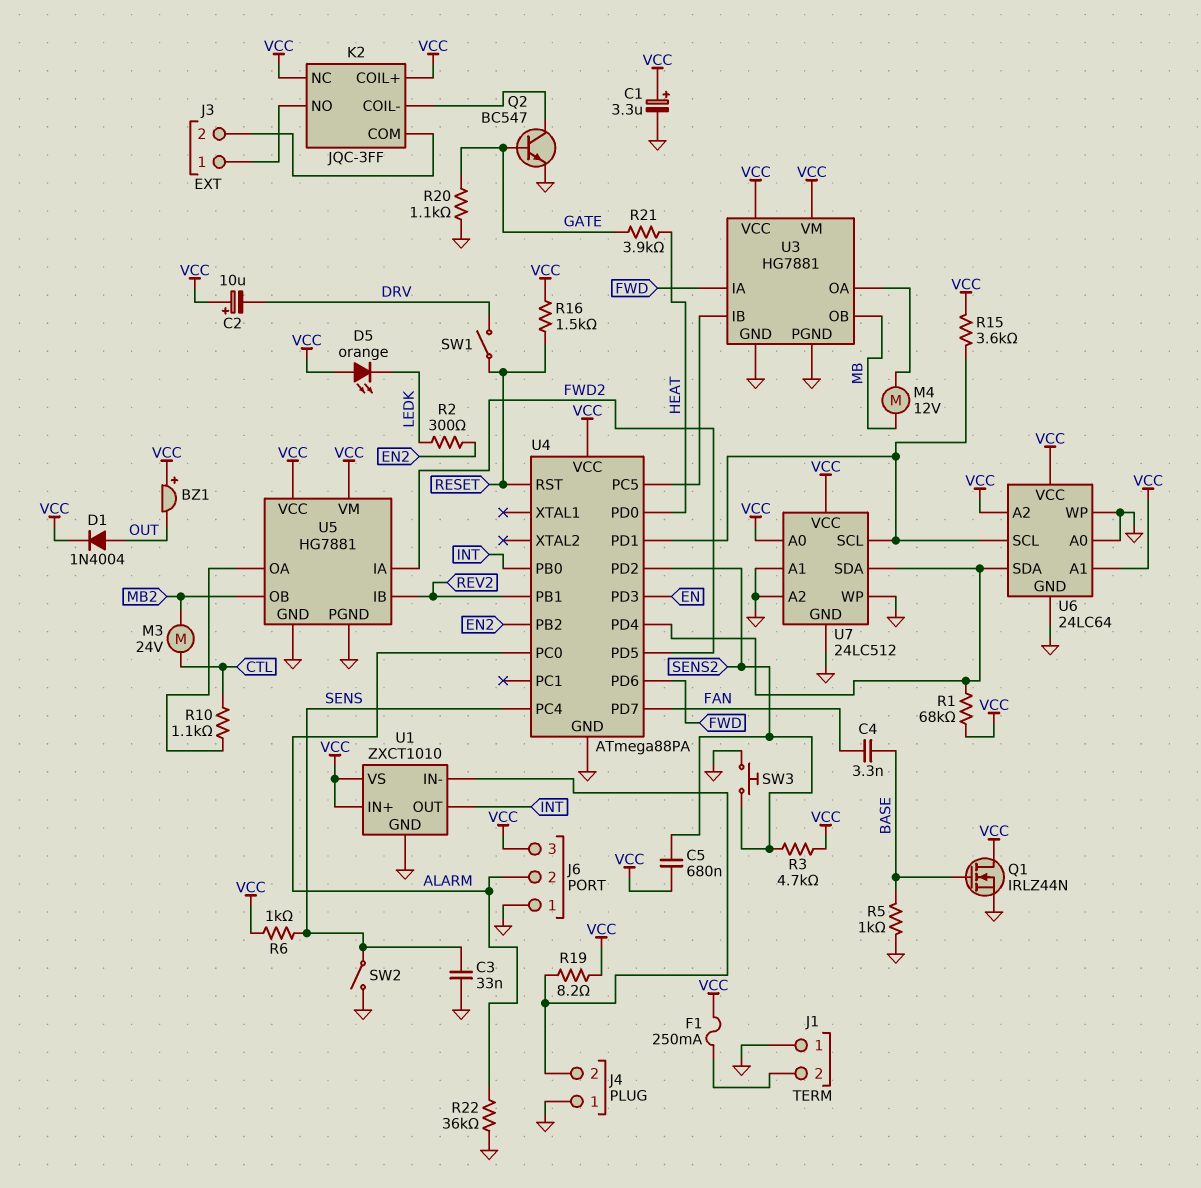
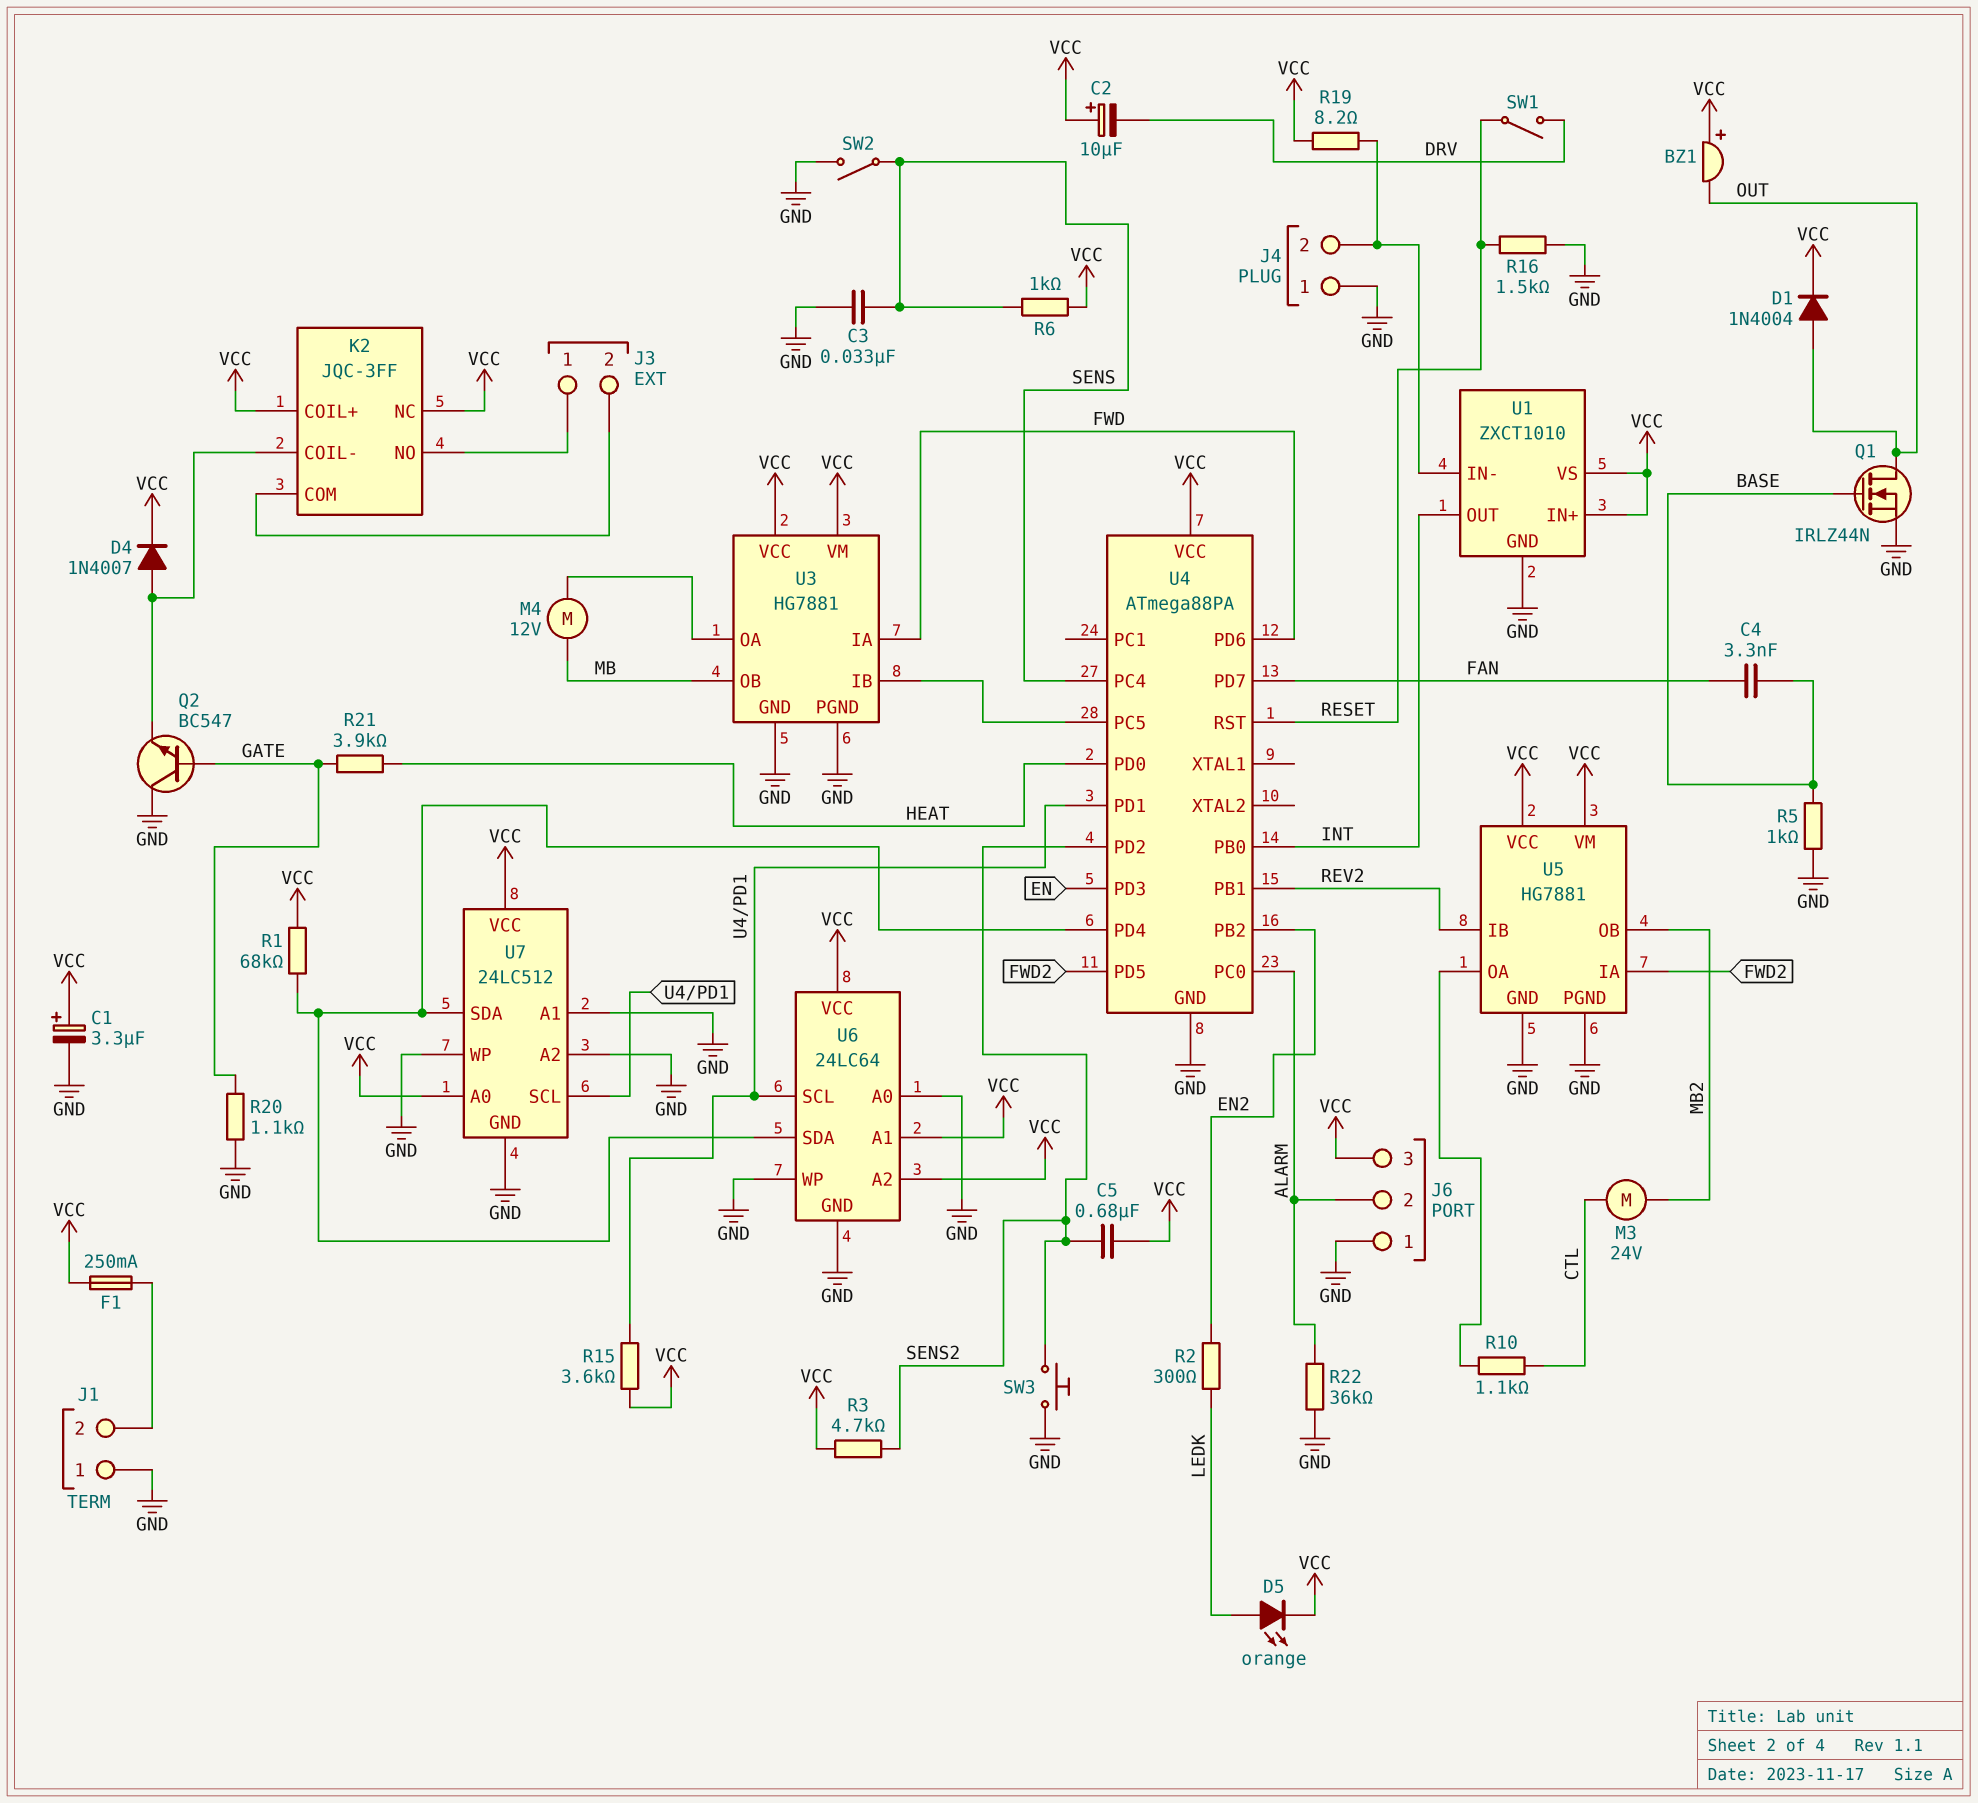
D4: none -> diode 1N4007 (A K2/COIL-, K VCC)
D5: LED orange (A VCC, K LEDK) -> LED orange (A LEDK, K VCC)
Q1: NMOS IRLZ44N (G BASE, D VCC, S GND) -> NMOS IRLZ44N (G BASE, D OUT, S GND)
Q2: NPN BC547 (B GATE, C K2/COIL-, E GND) -> NPN BC547 (B GATE, C GND, E K2/COIL-)
R16: 1.5k (RESET, VCC) -> 1.5k (GND, RESET)

